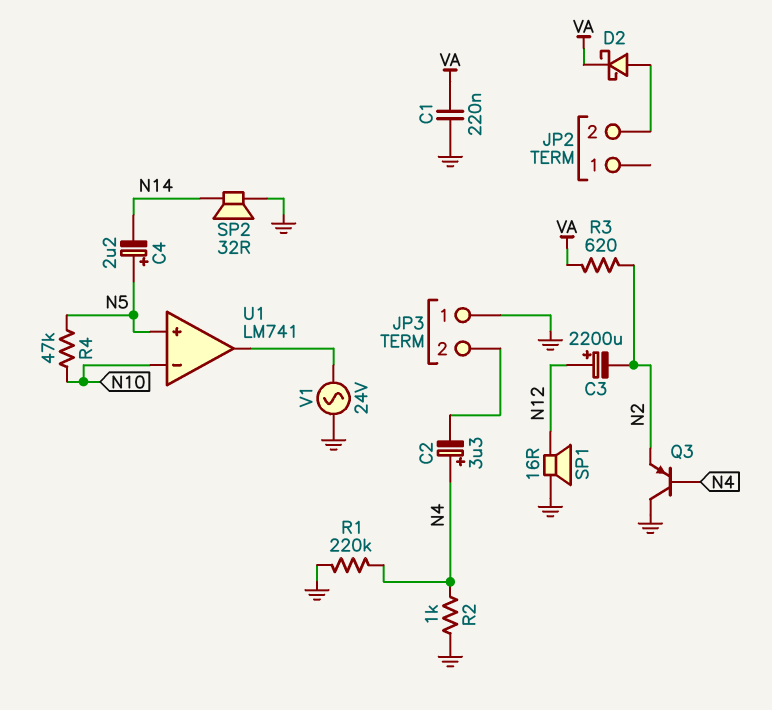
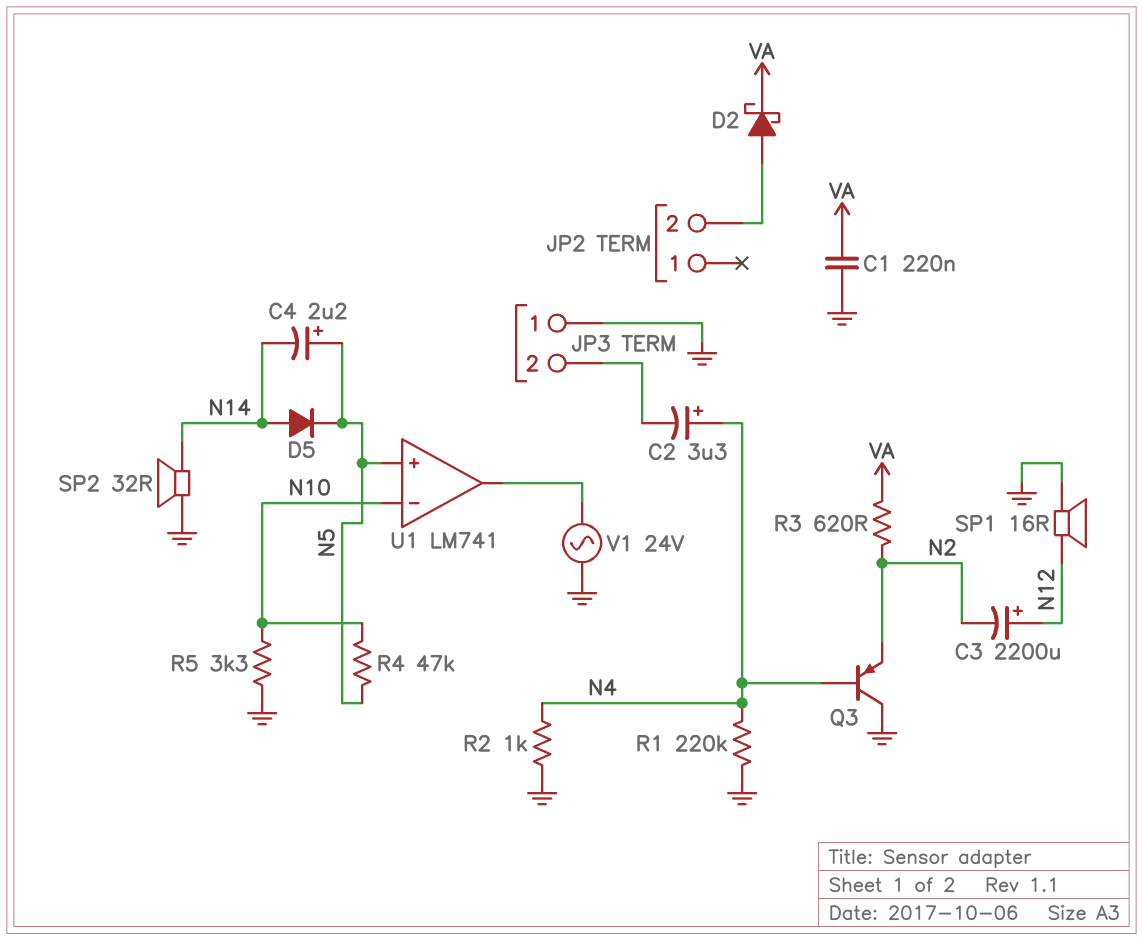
D5: none -> diode (A N14, K N5)
R5: none -> 3.3k (GND, N10)

